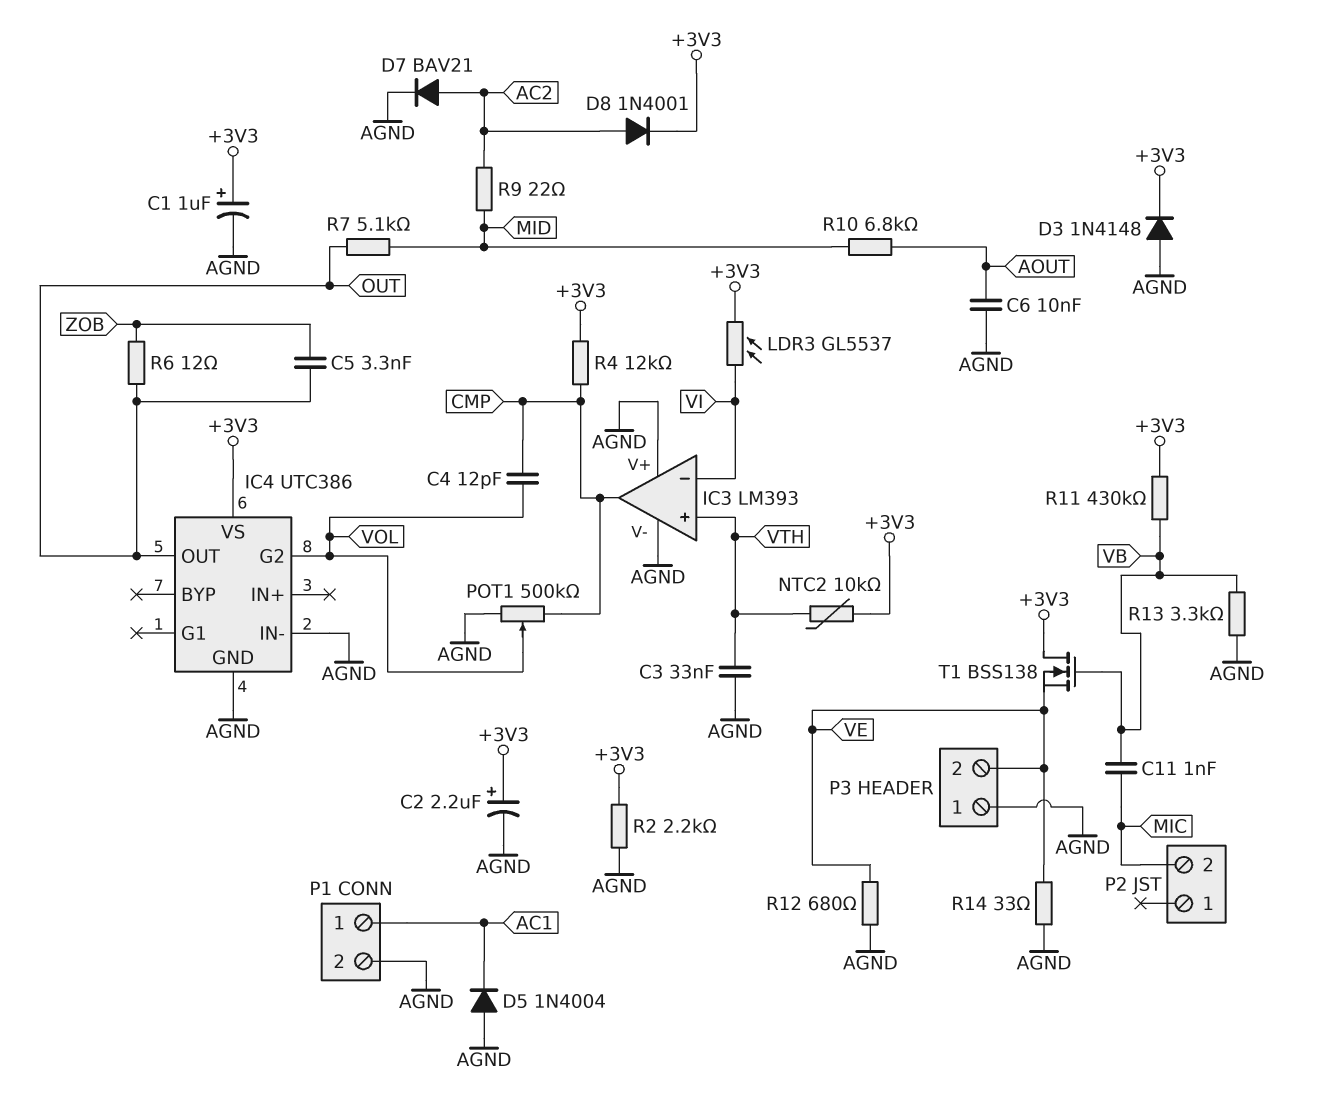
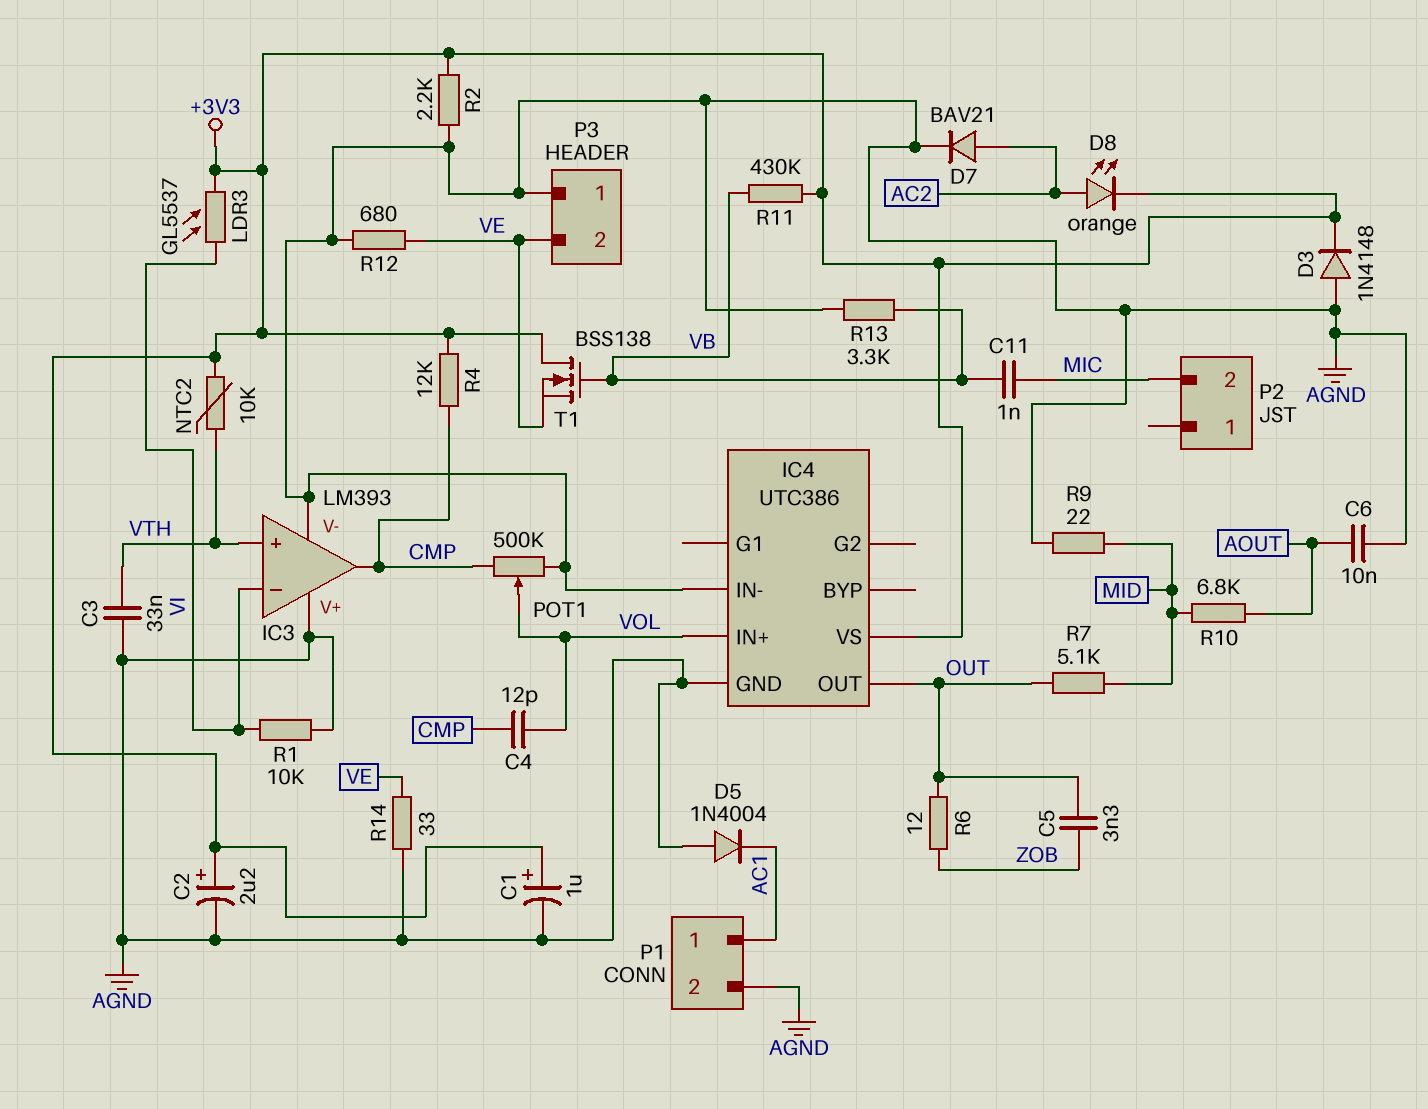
D8: diode 1N4001 (A AC2, K +3V3) -> LED orange (A AC2, K +3V3)
IC4 pin G2: VOL -> none
IC4 pin IN+: none -> VOL
R1: none -> 10k (AGND, VI)
R9: 22 (AC2, MID) -> 22 (AGND, MID)

